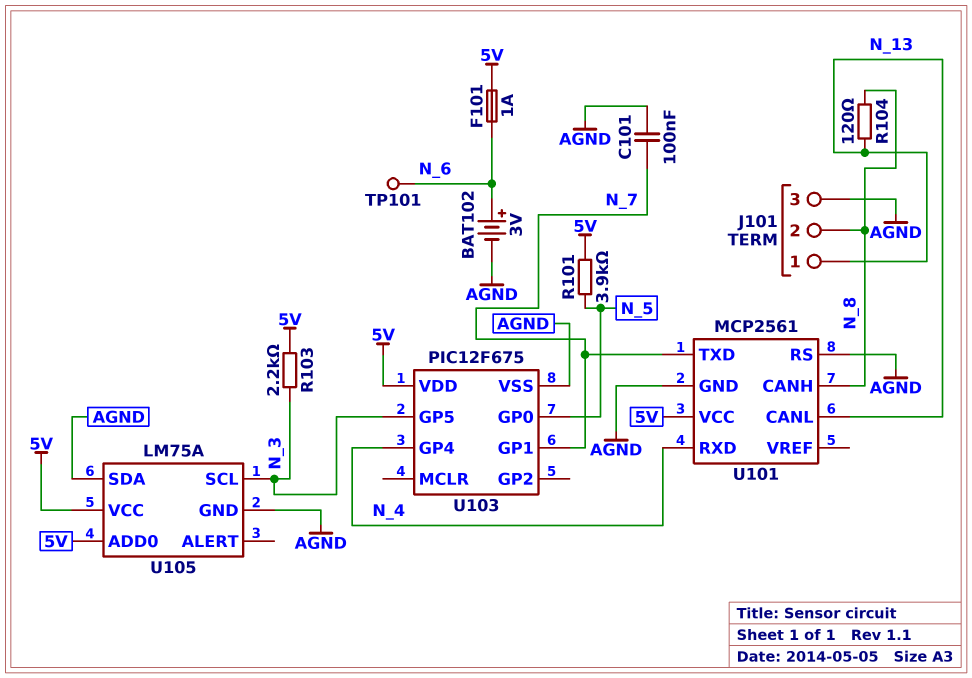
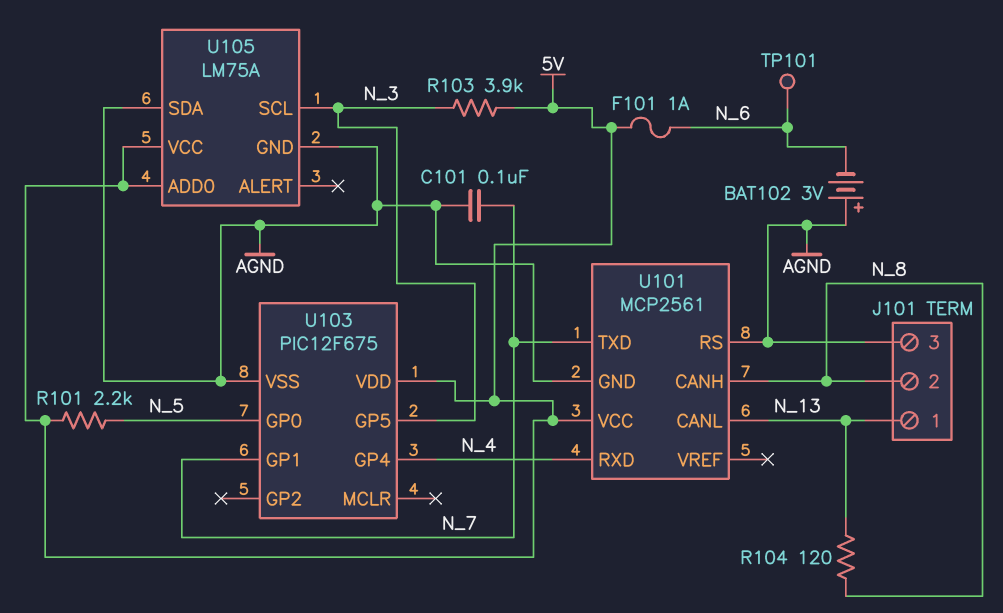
BAT102: 3V (plus N_6, minus AGND) -> 3V (plus AGND, minus N_6)
R101: 3.9k (5V, N_5) -> 2.2k (5V, N_5)
R103: 2.2k (5V, N_3) -> 3.9k (5V, N_3)

